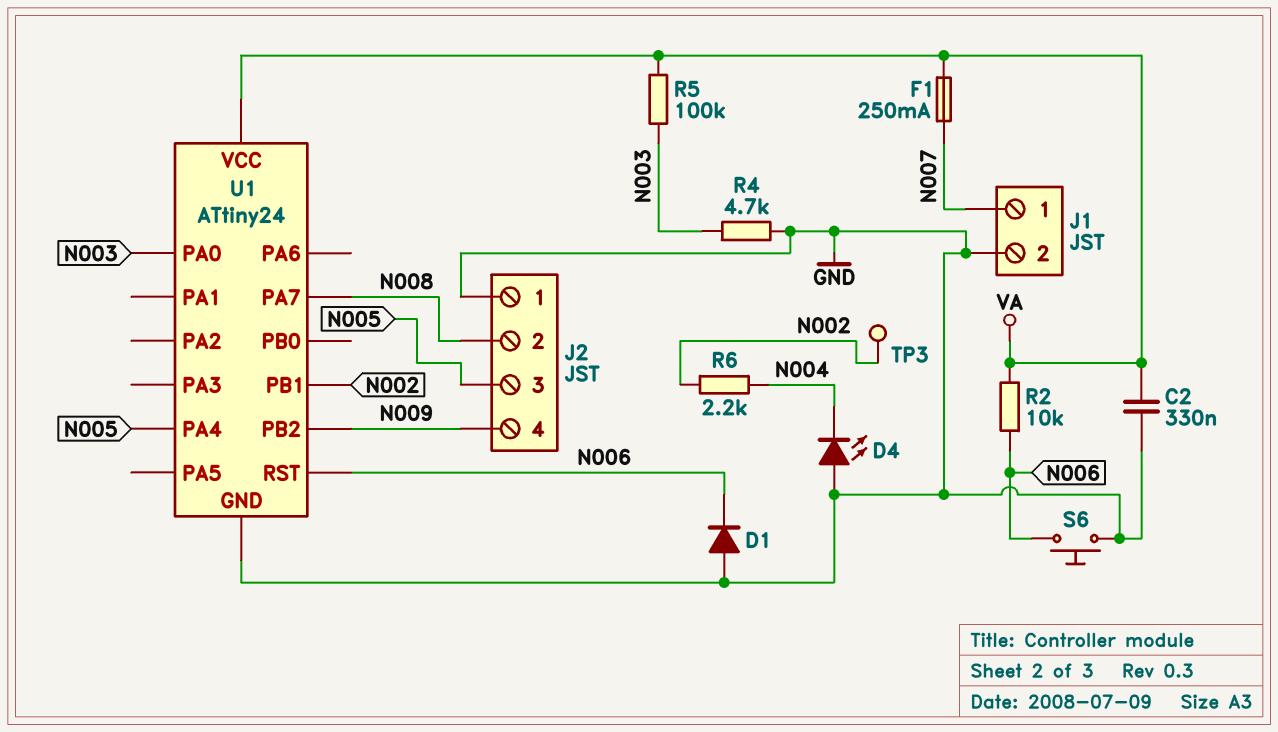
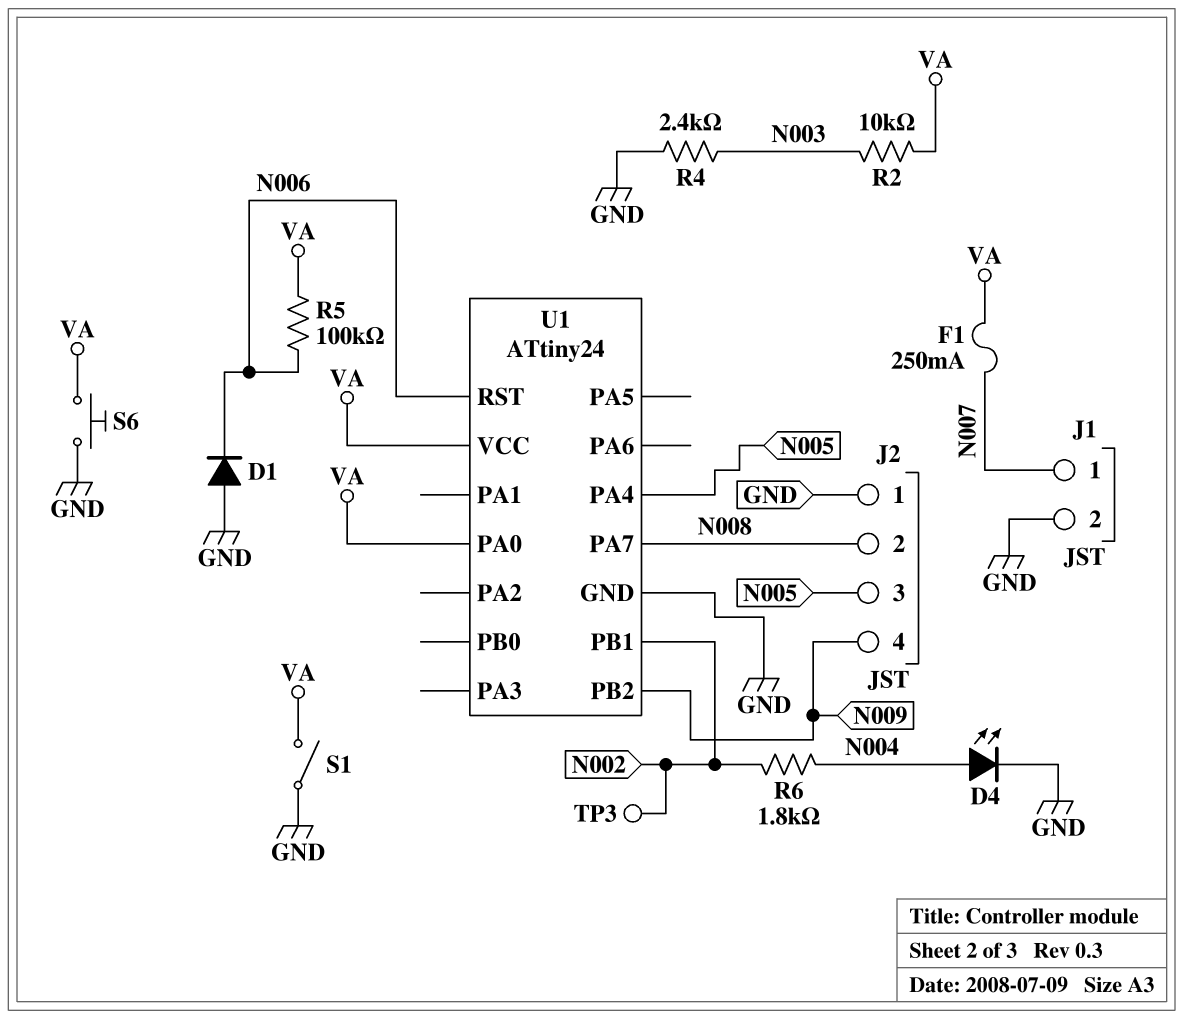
C2: 330nF (GND, VA) -> none
D4: LED (A GND, K N004) -> LED (A N004, K GND)
R2: 10k (N006, VA) -> 10k (N003, VA)
R4: 4.7k (GND, N003) -> 2.4k (GND, N003)
R5: 100k (N003, VA) -> 100k (N006, VA)
R6: 2.2k (N002, N004) -> 1.8k (N002, N004)
S1: none -> switch (GND, VA)
S6: button (GND, N006) -> button (GND, VA)
U1 pin PA0: N003 -> VA

